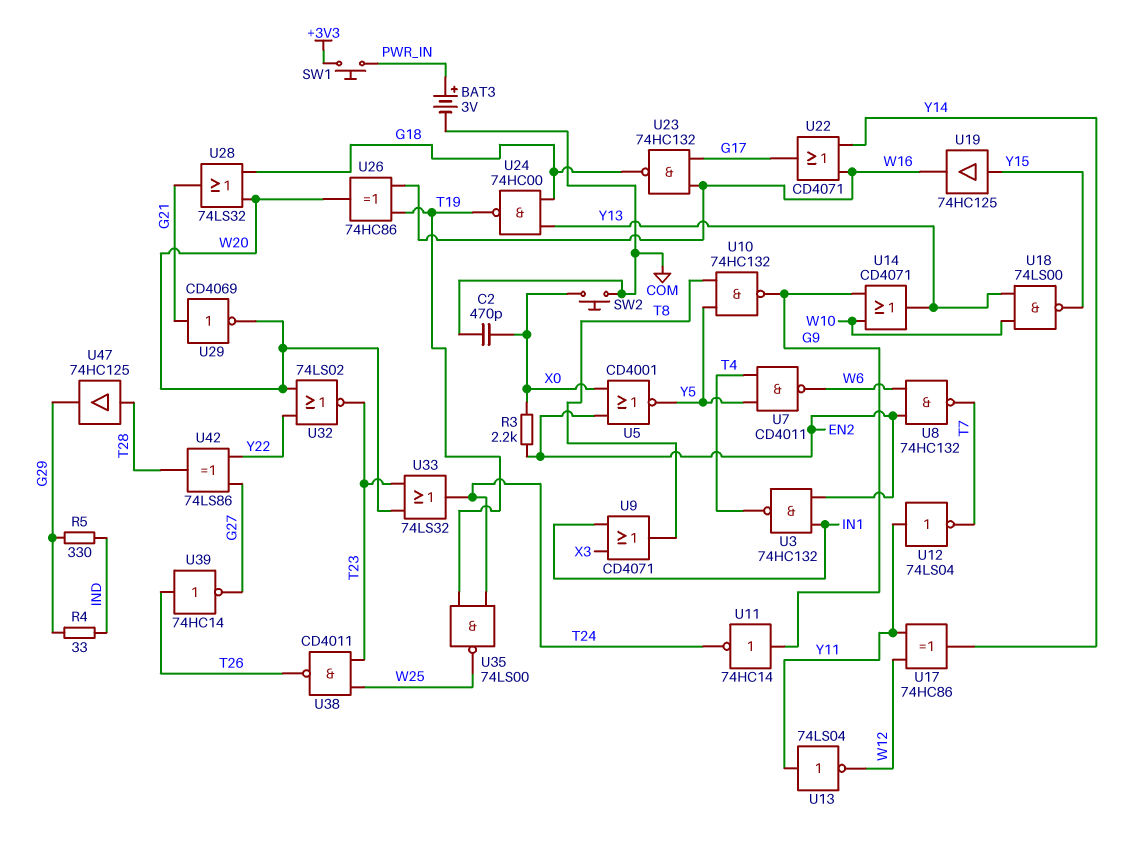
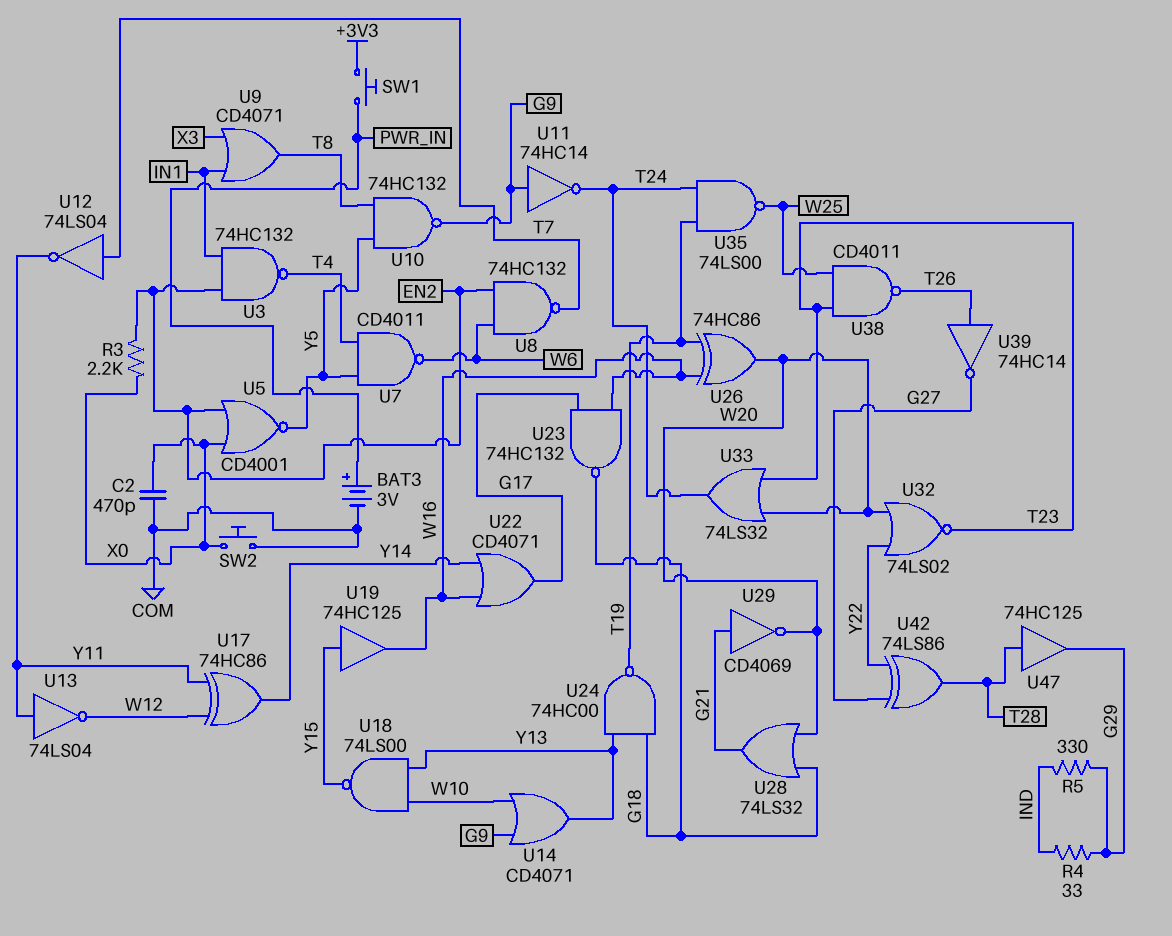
U12: NOT 74LS04 (in Y11, out T7) -> NOT 74LS04 (in T7, out Y11)

